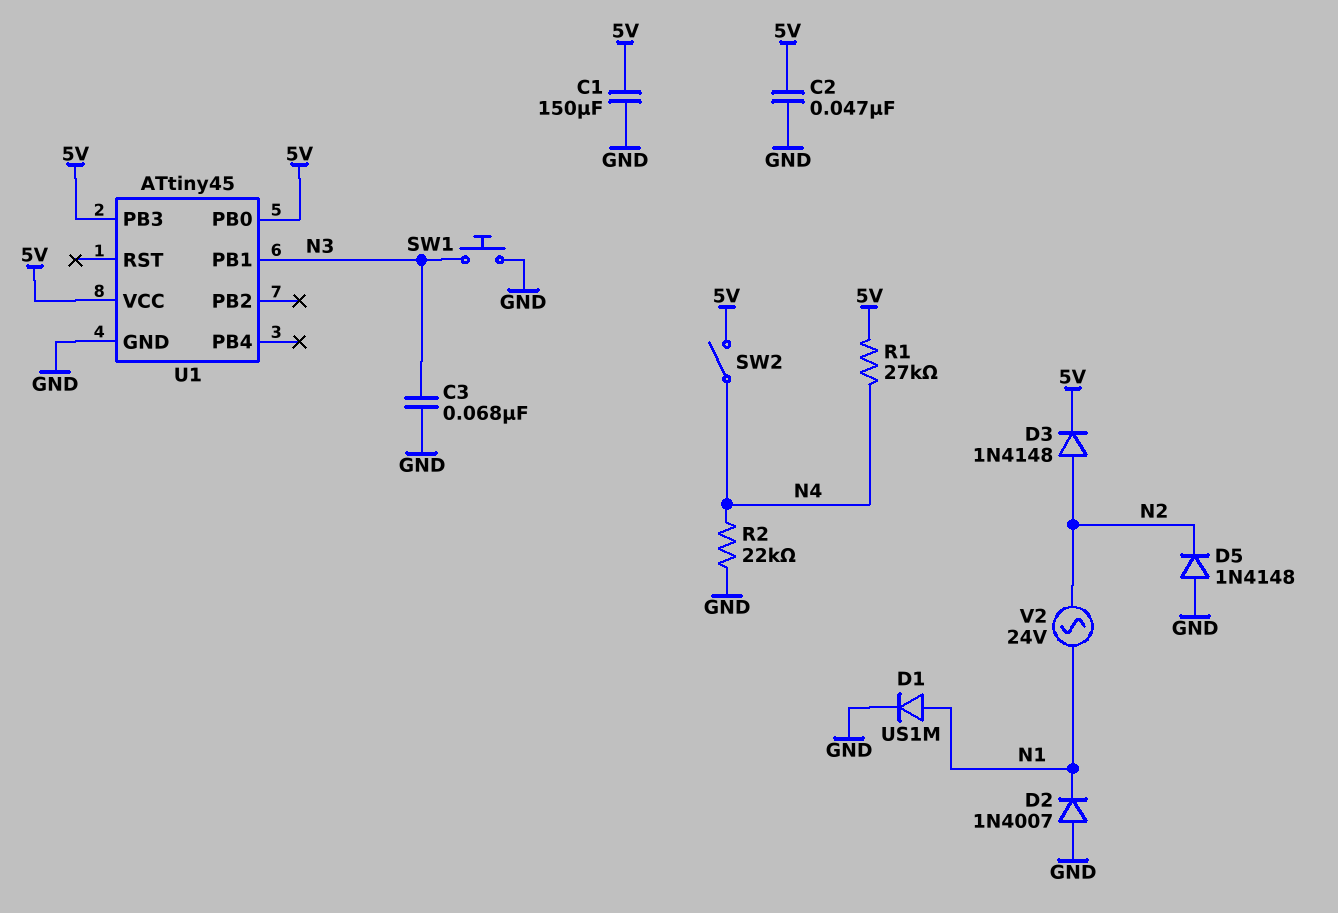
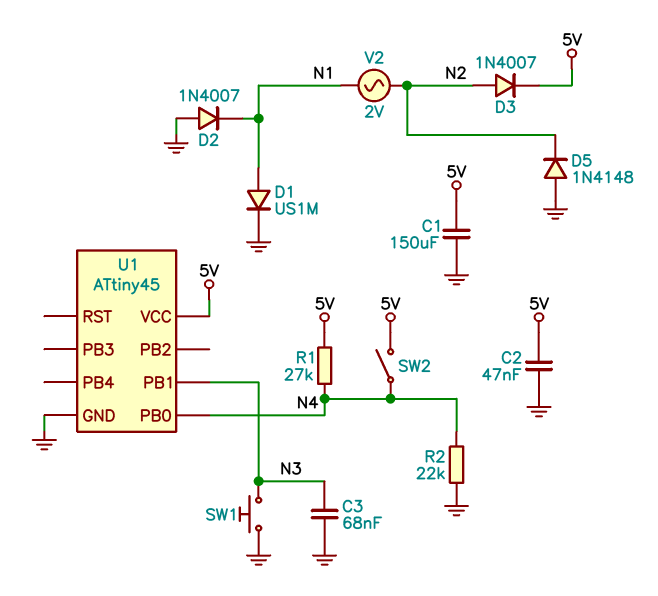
D3: diode 1N4148 (A N2, K 5V) -> diode 1N4007 (A N2, K 5V)
U1 pin PB0: 5V -> N4
U1 pin PB3: 5V -> none
V2: AC 24V (N1, N2) -> AC 2V (N1, N2)

